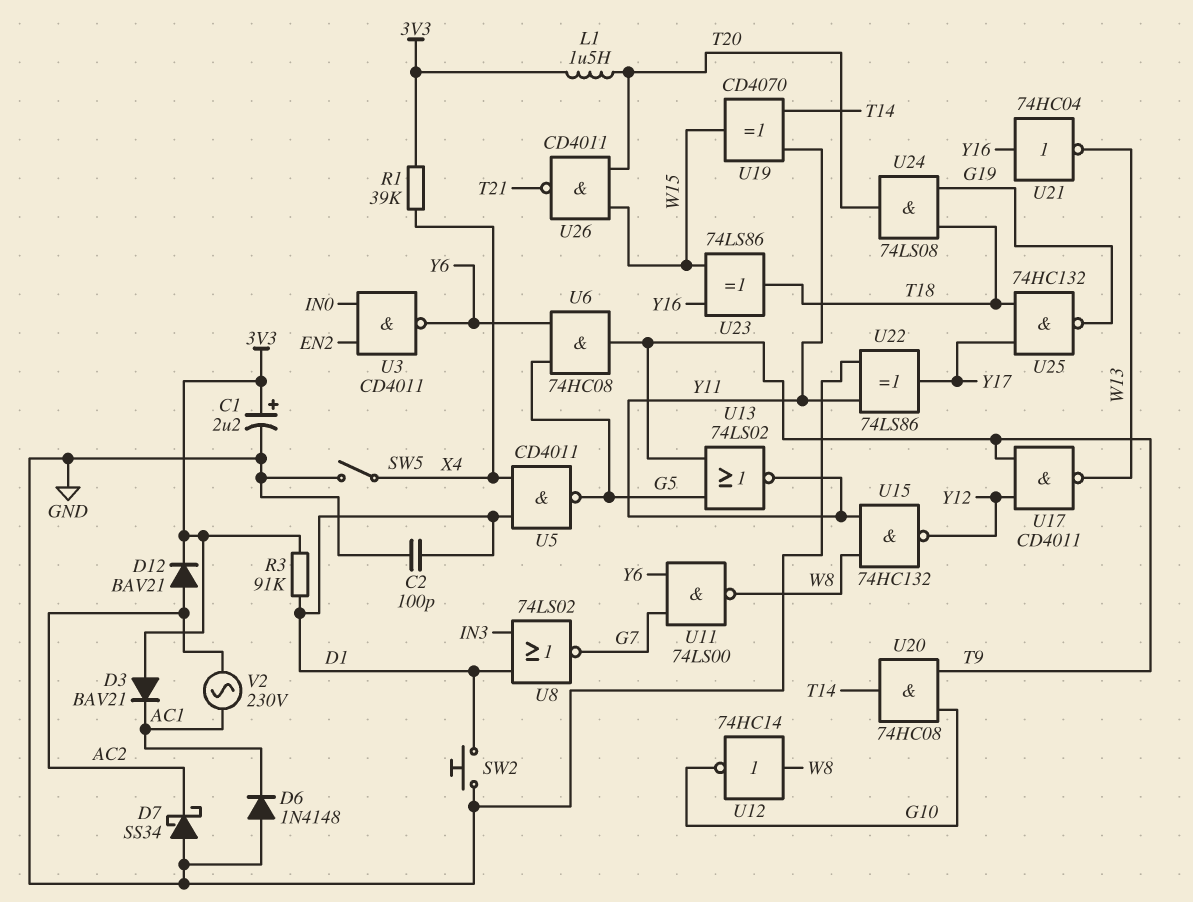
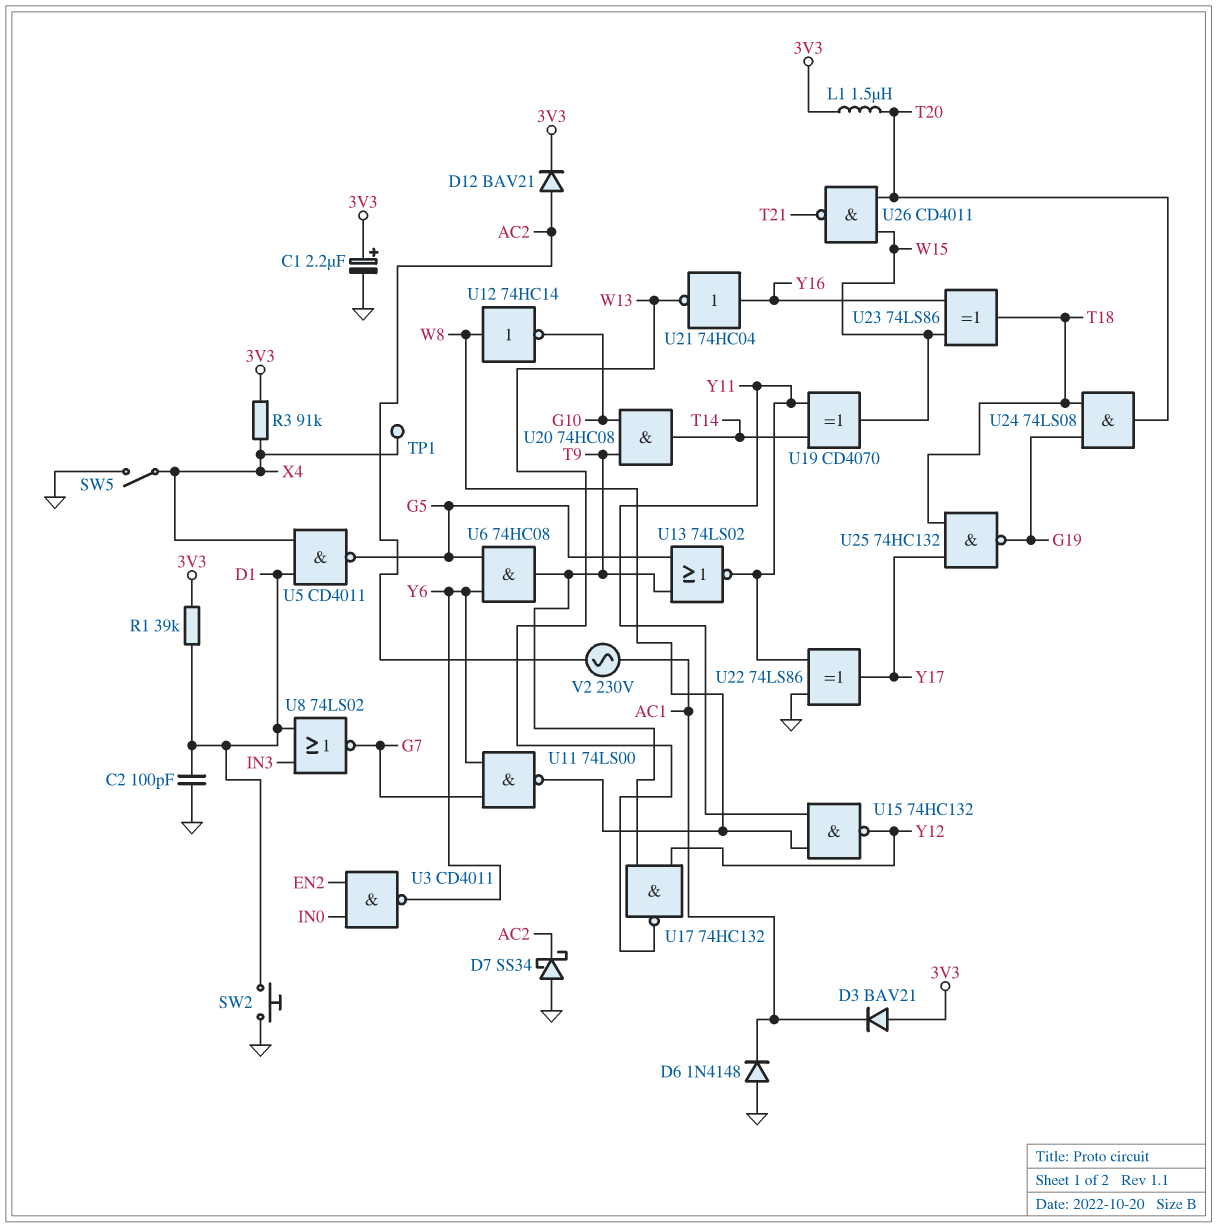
R1: 39k (3V3, X4) -> 39k (3V3, D1)
R3: 91k (3V3, D1) -> 91k (3V3, X4)
TP1: none -> test point (X4)
U17: NAND CD4011 (in T9, in Y12, out W13) -> NAND 74HC132 (in T9, in Y12, out W13)

